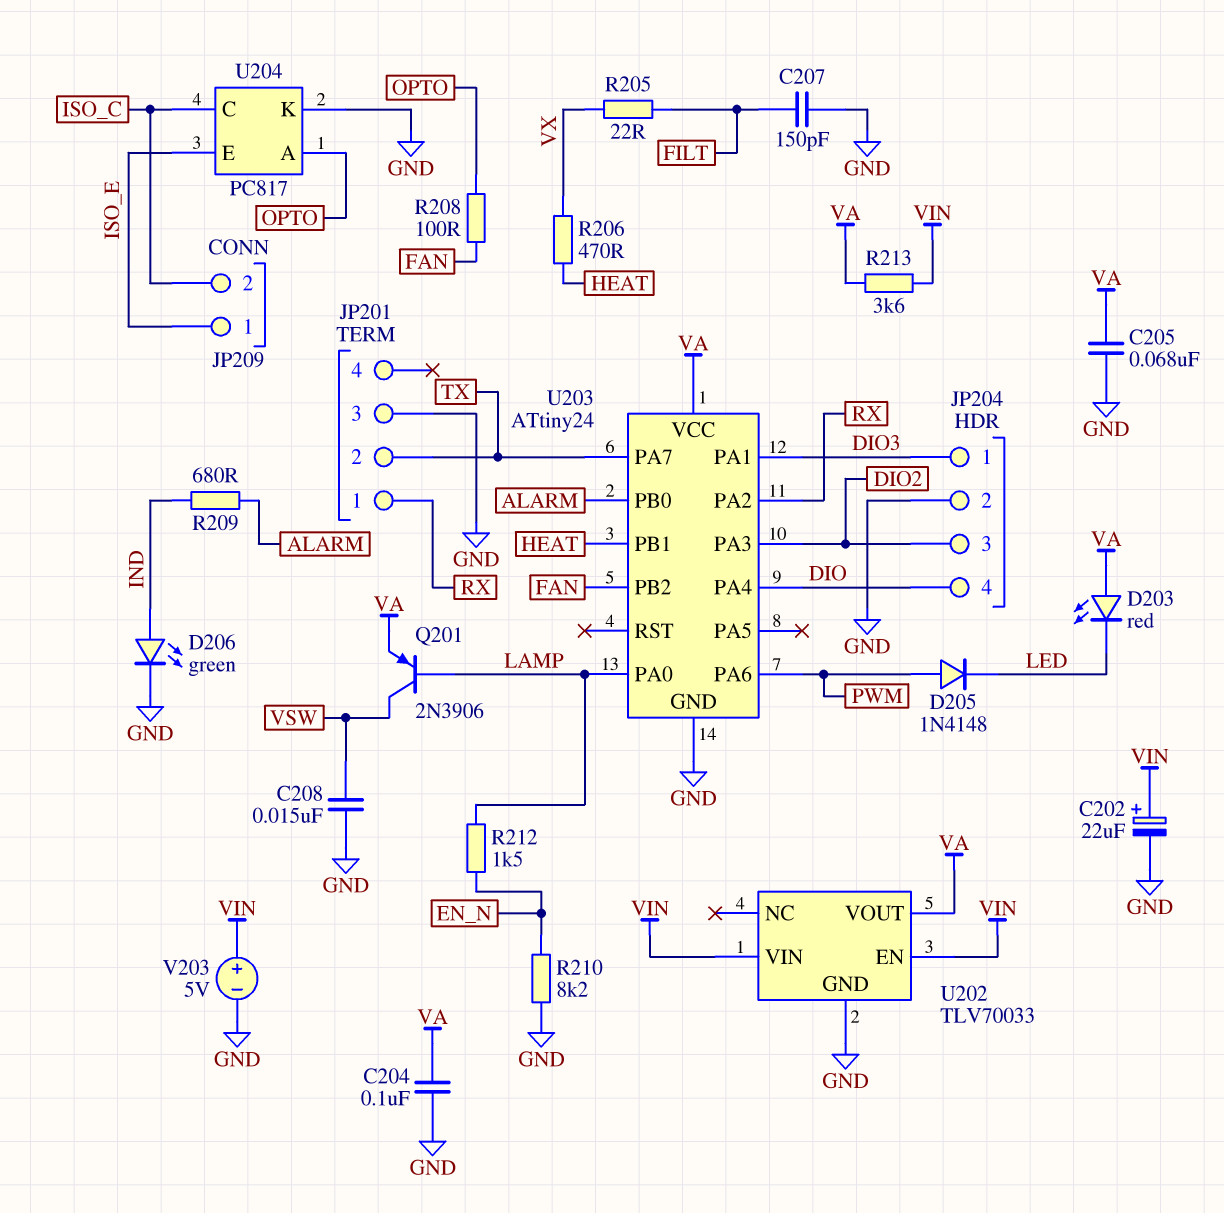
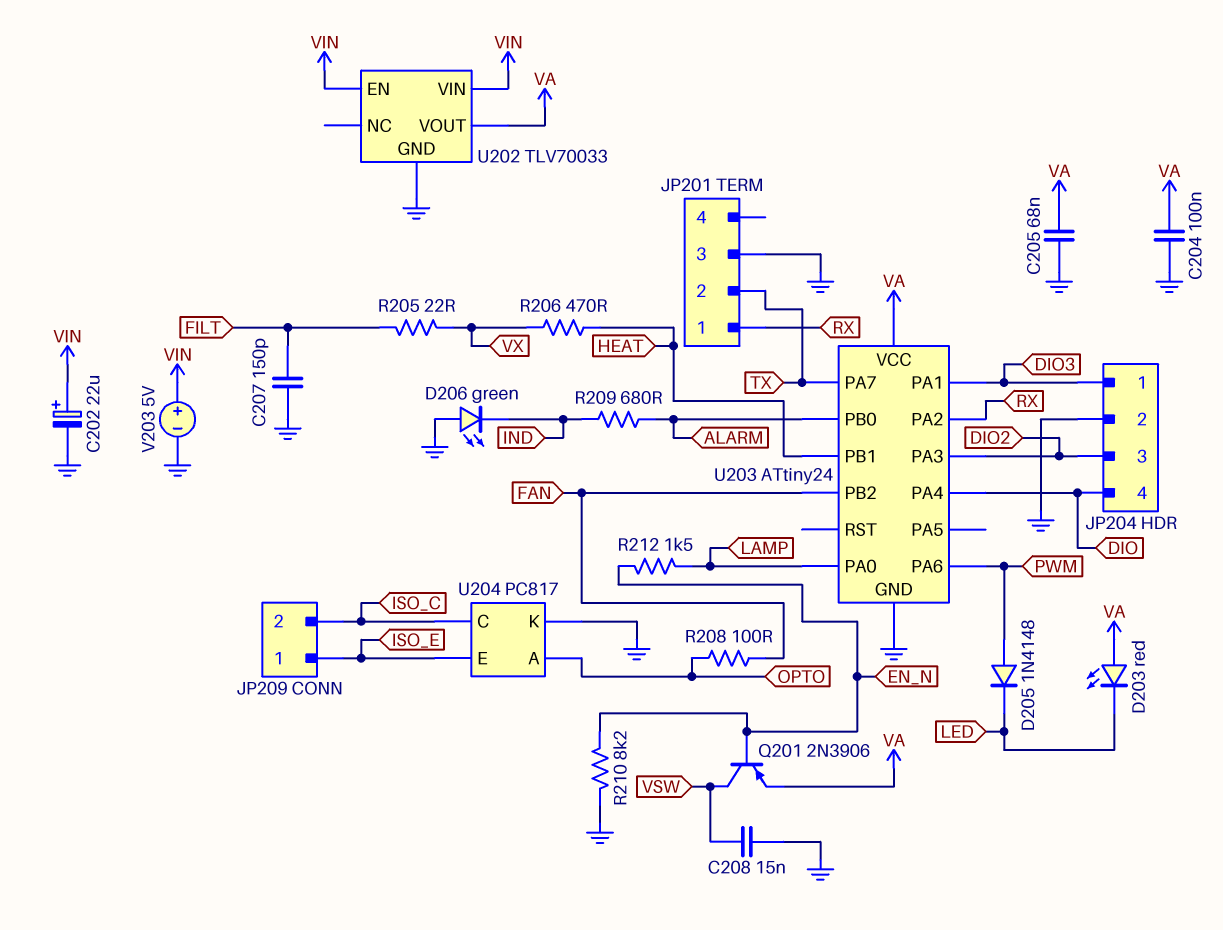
D206: LED green (A IND, K GND) -> LED green (A GND, K IND)
Q201: PNP 2N3906 (B LAMP, C VSW, E VA) -> PNP 2N3906 (B EN_N, C VSW, E VA)
R213: 3.6k (VA, VIN) -> none

